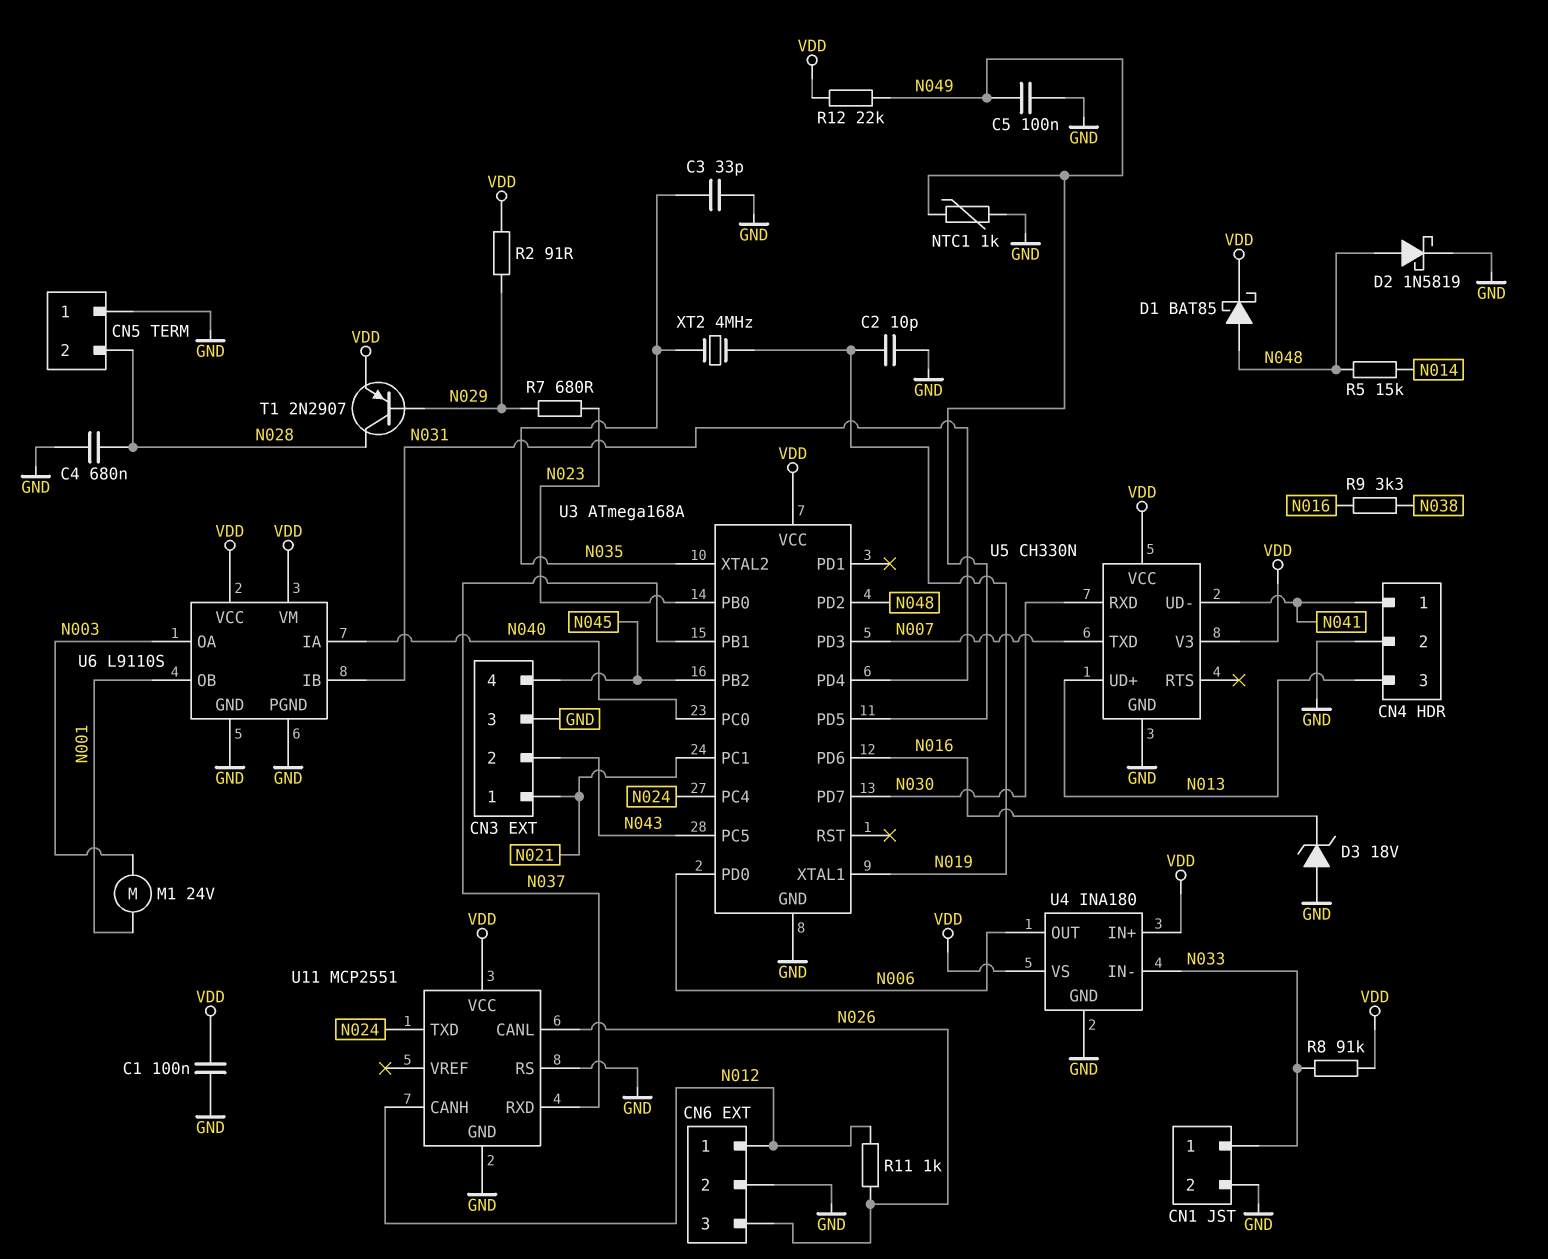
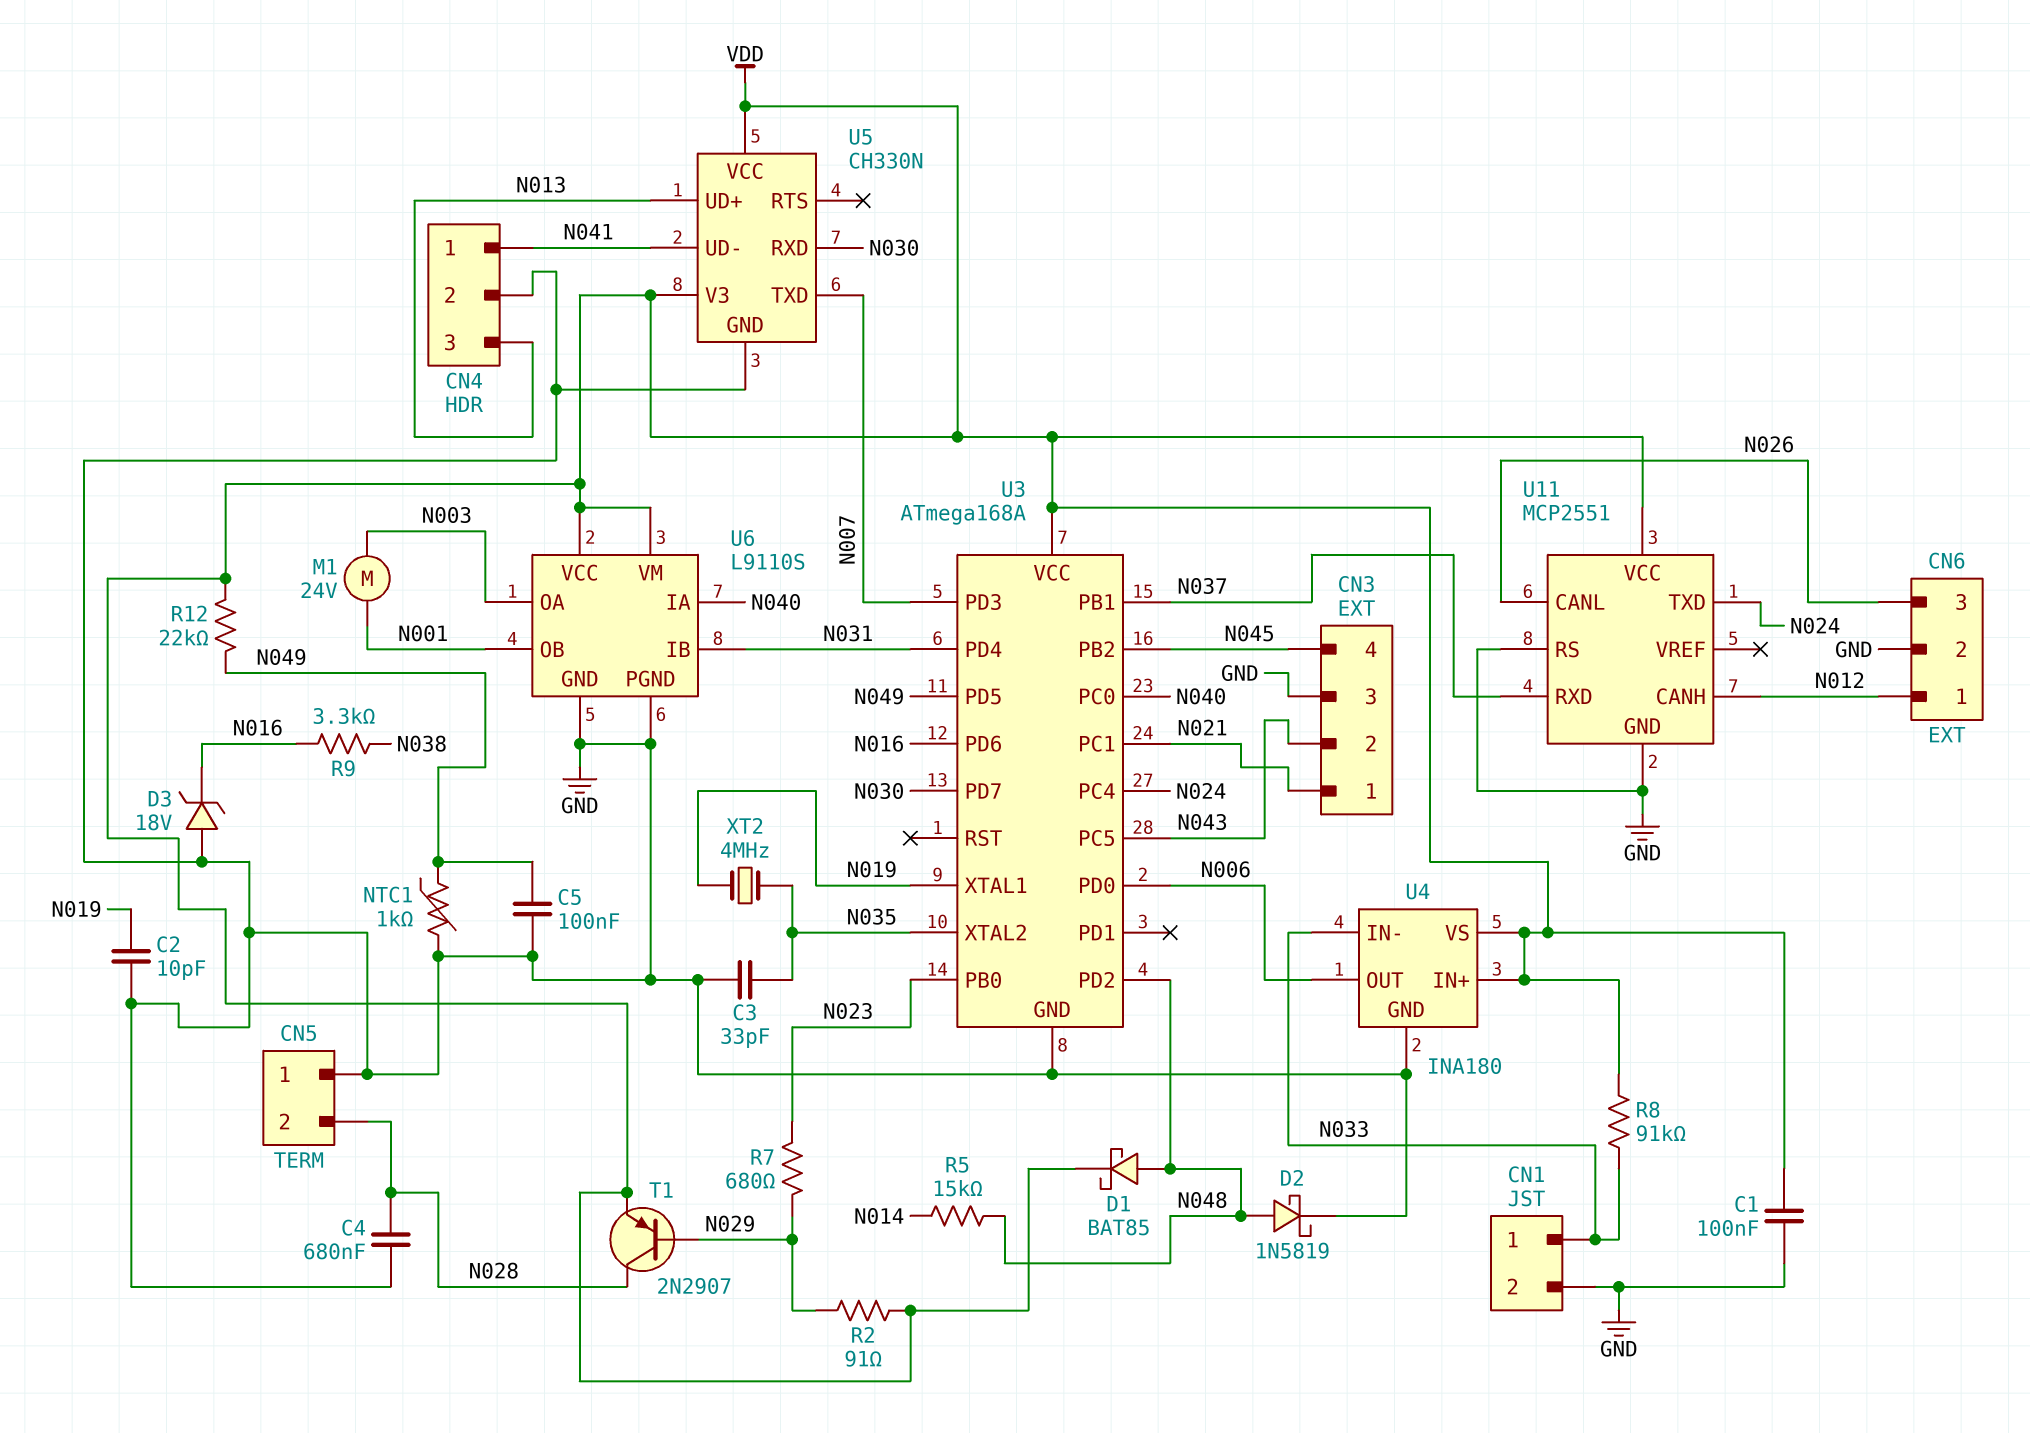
R11: 1k (N012, N026) -> none

